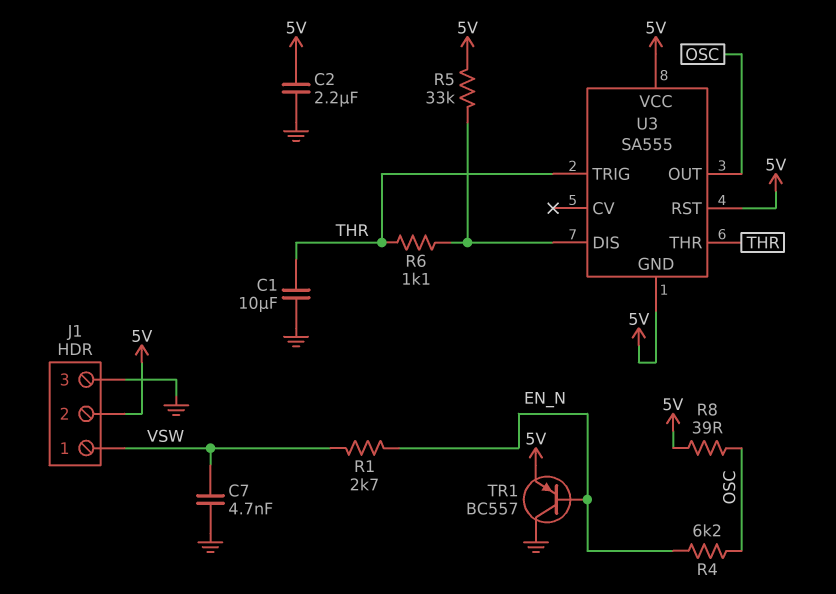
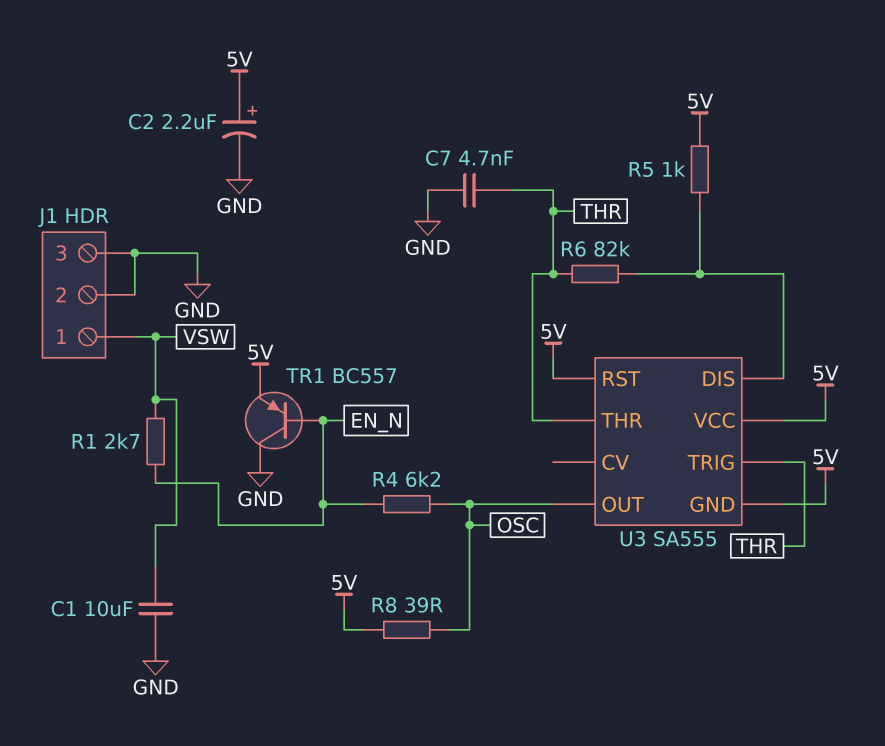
C1: 10uF (GND, THR) -> 10uF (GND, VSW)
C2: 2.2uF (5V, GND) -> 2.2uF (plus 5V, minus GND)
C7: 4.7nF (GND, VSW) -> 4.7nF (GND, THR)
J1 pin 2: 5V -> GND
R5: 33k (5V, U3/DIS) -> 1k (5V, U3/DIS)
R6: 1.1k (THR, U3/DIS) -> 82k (THR, U3/DIS)

